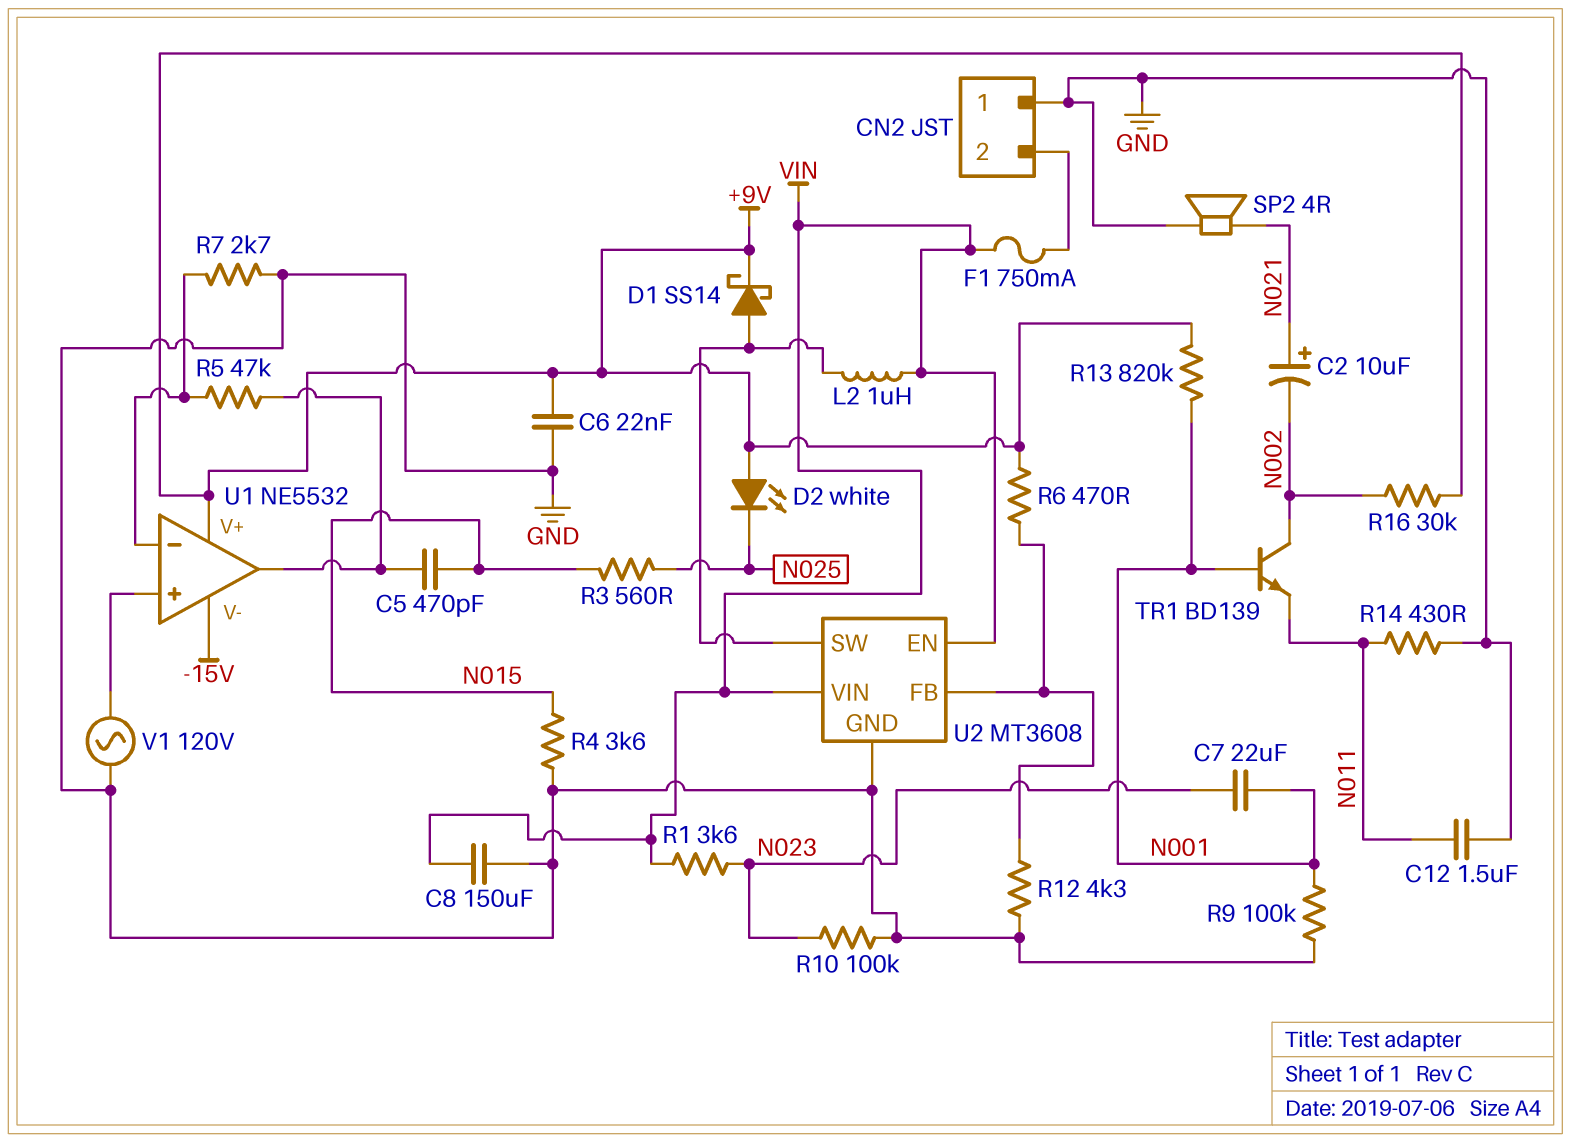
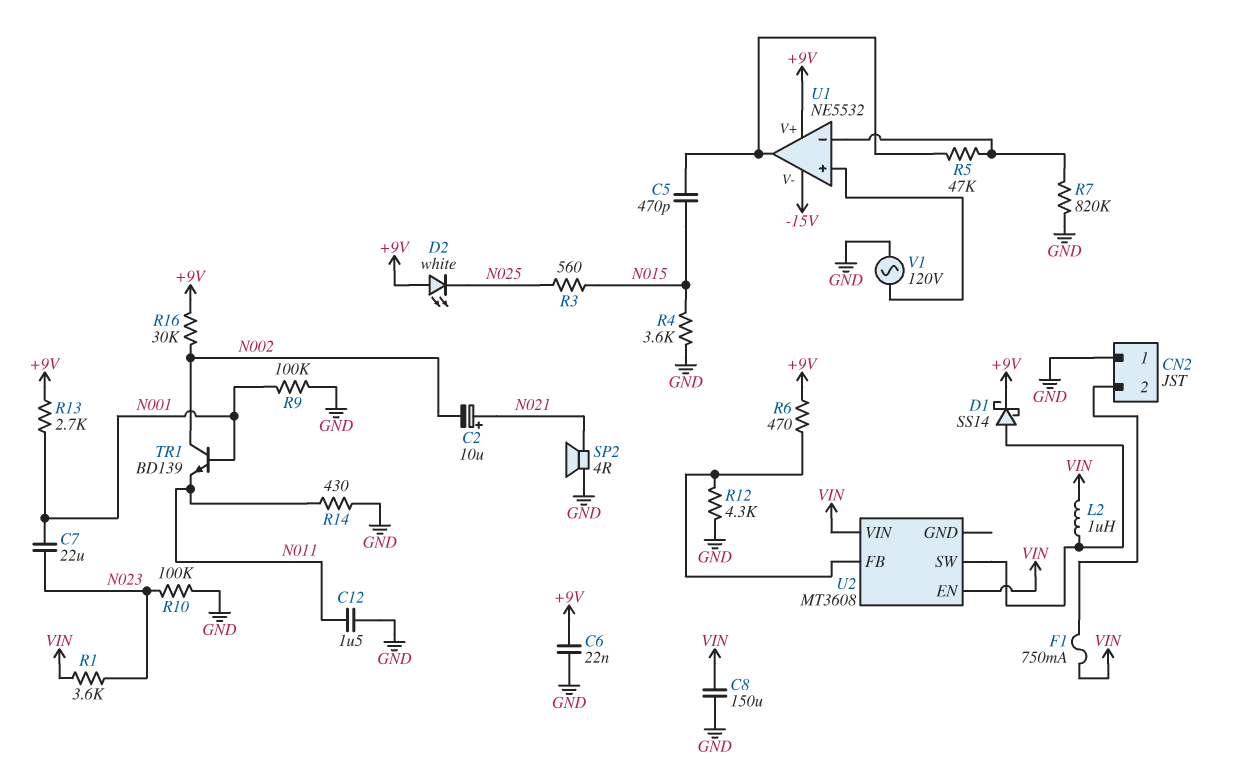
R7: 2.7k (GND, U1/in-) -> 820k (GND, U1/in-)
R13: 820k (+9V, N001) -> 2.7k (+9V, N001)
U2 pin GND: GND -> none

